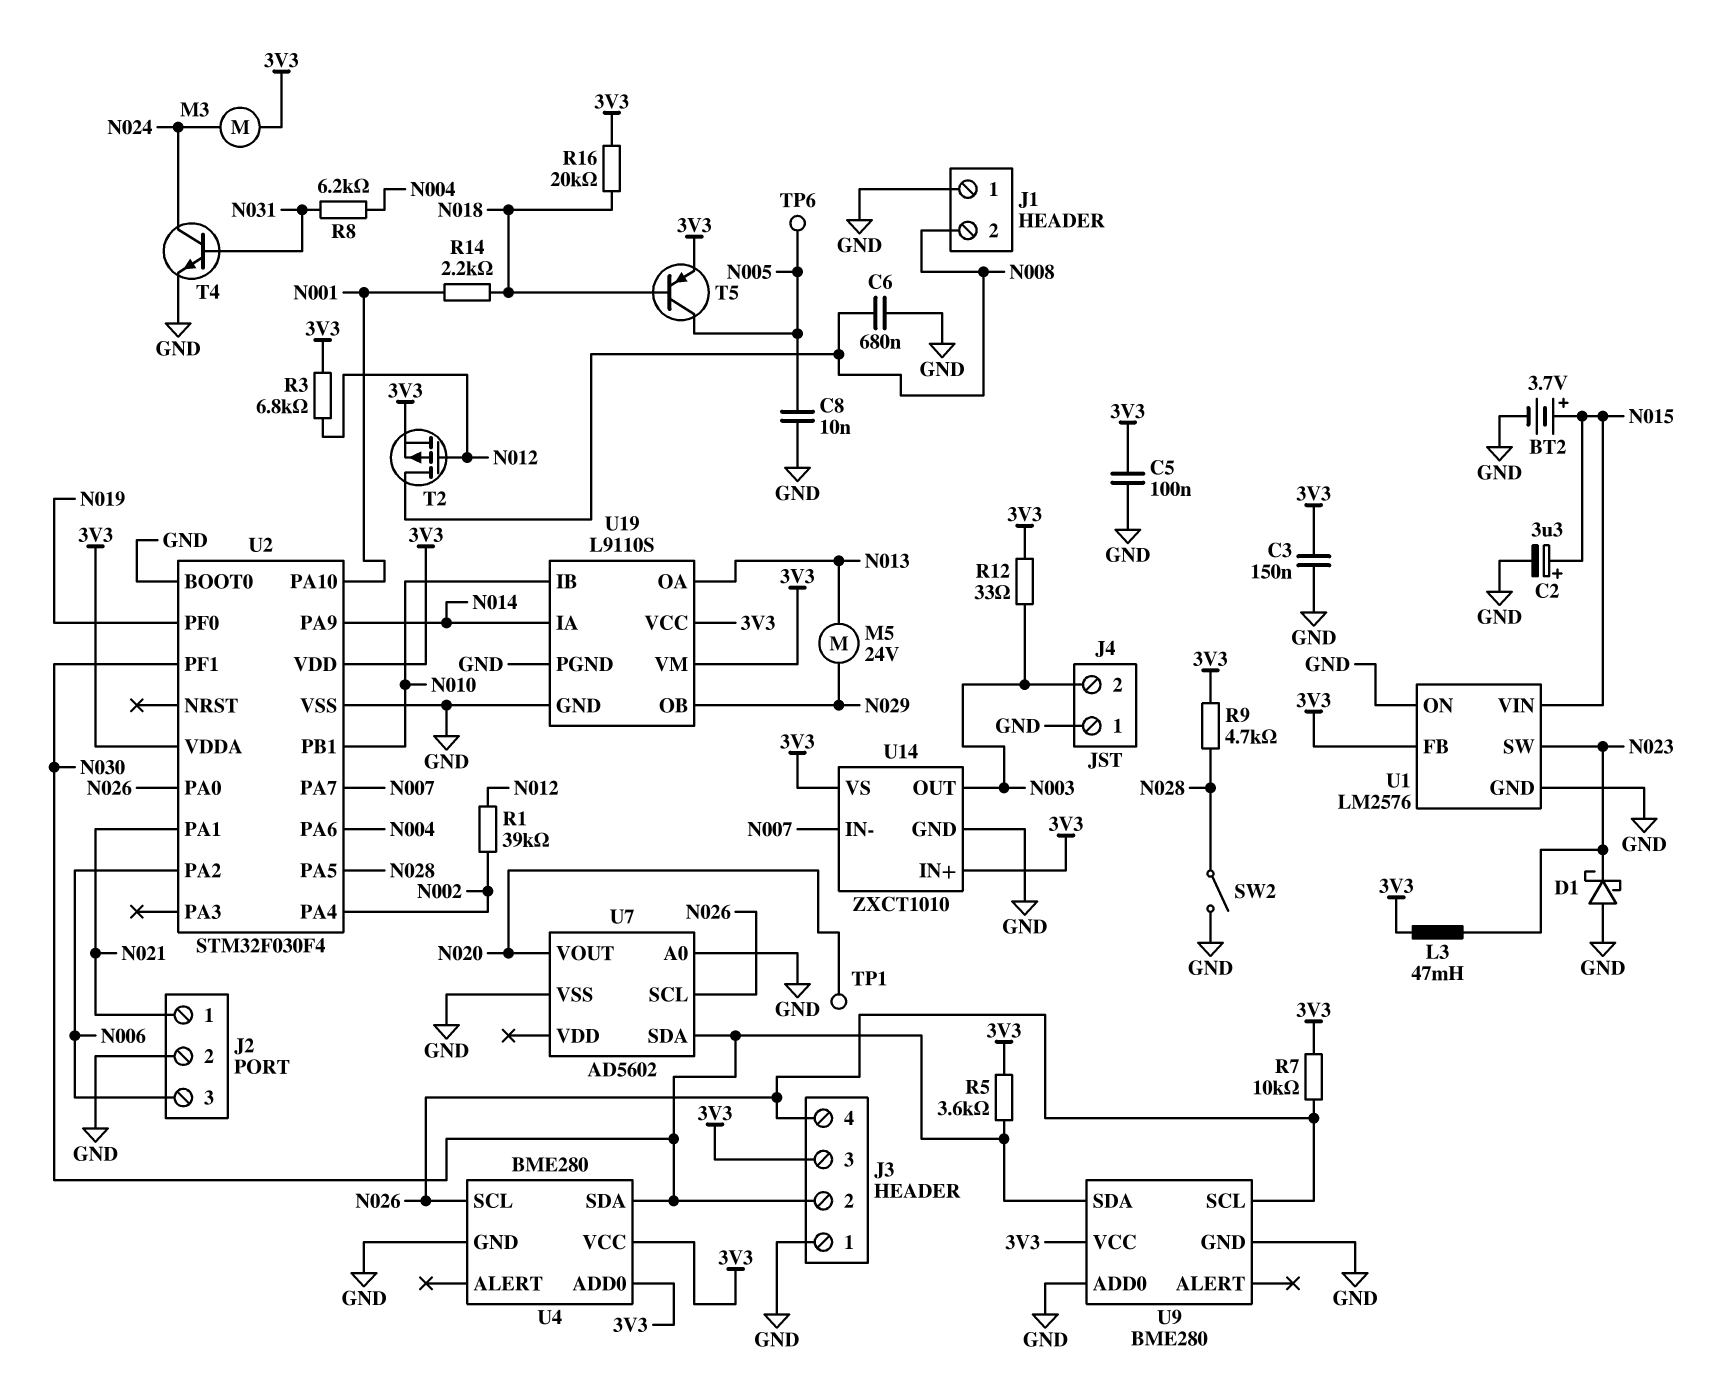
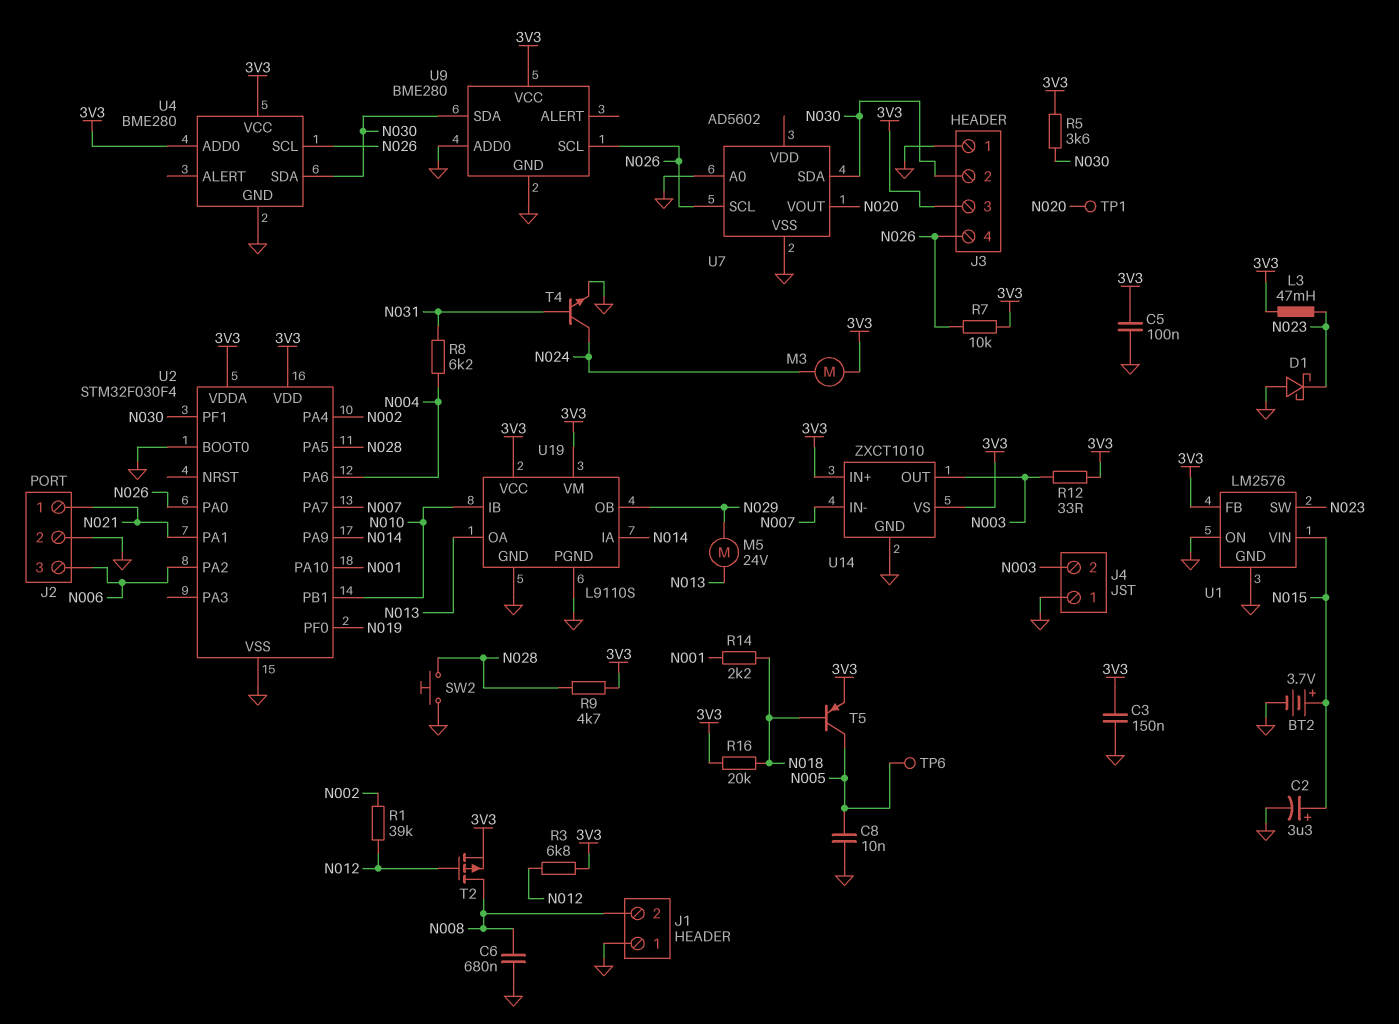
SW2: switch (GND, N028) -> button (GND, N028)

